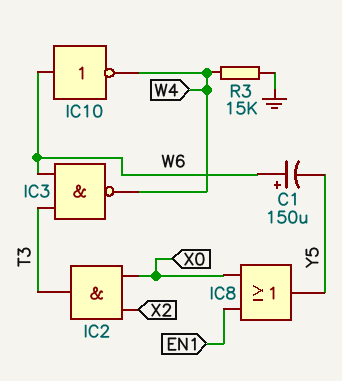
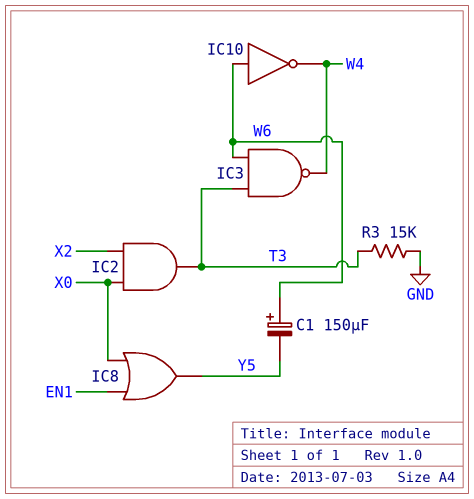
R3: 15k (GND, W4) -> 15k (GND, T3)

